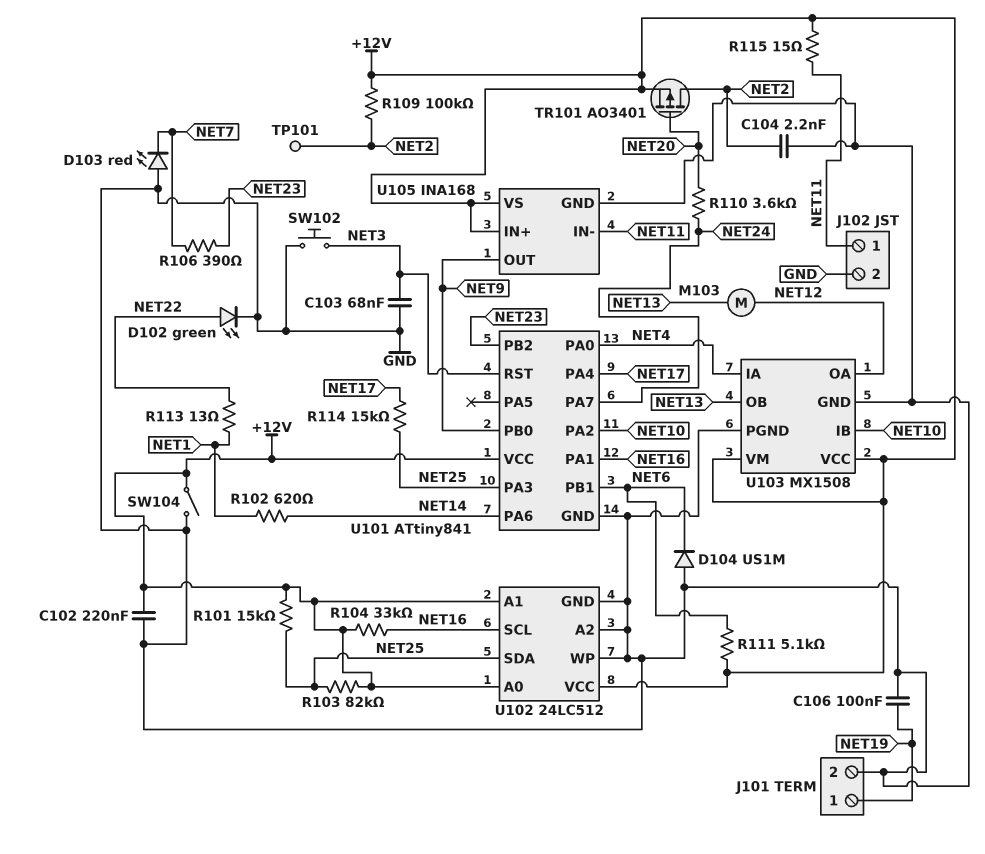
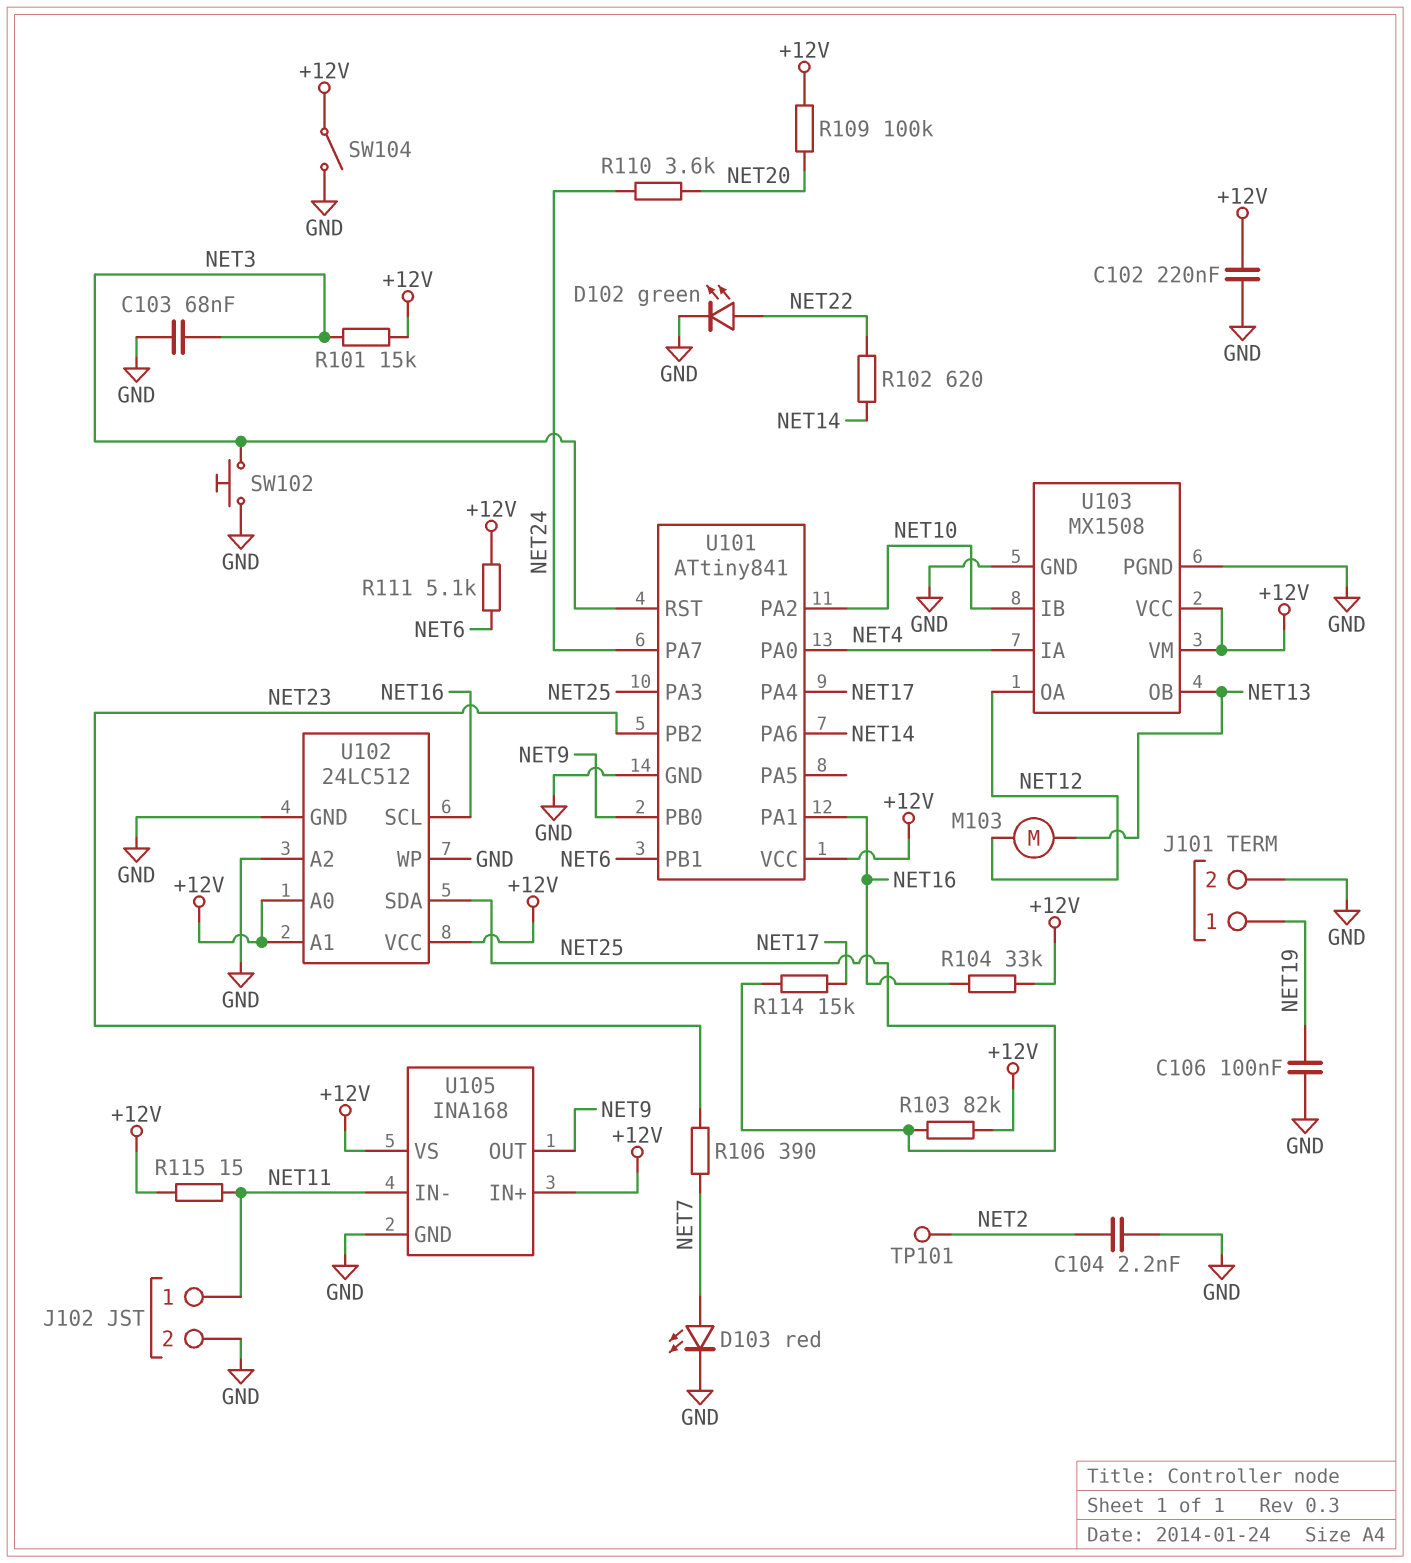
D103: LED red (A GND, K NET7) -> LED red (A NET7, K GND)
D104: diode US1M (A GND, K NET6) -> none
R101: 15k (+12V, NET25) -> 15k (+12V, NET3)
R102: 620 (NET1, NET14) -> 620 (NET14, NET22)
R109: 100k (+12V, NET2) -> 100k (+12V, NET20)
R113: 13 (NET1, NET22) -> none
TR101: PMOS AO3401 (G NET20, D NET2, S +12V) -> none

